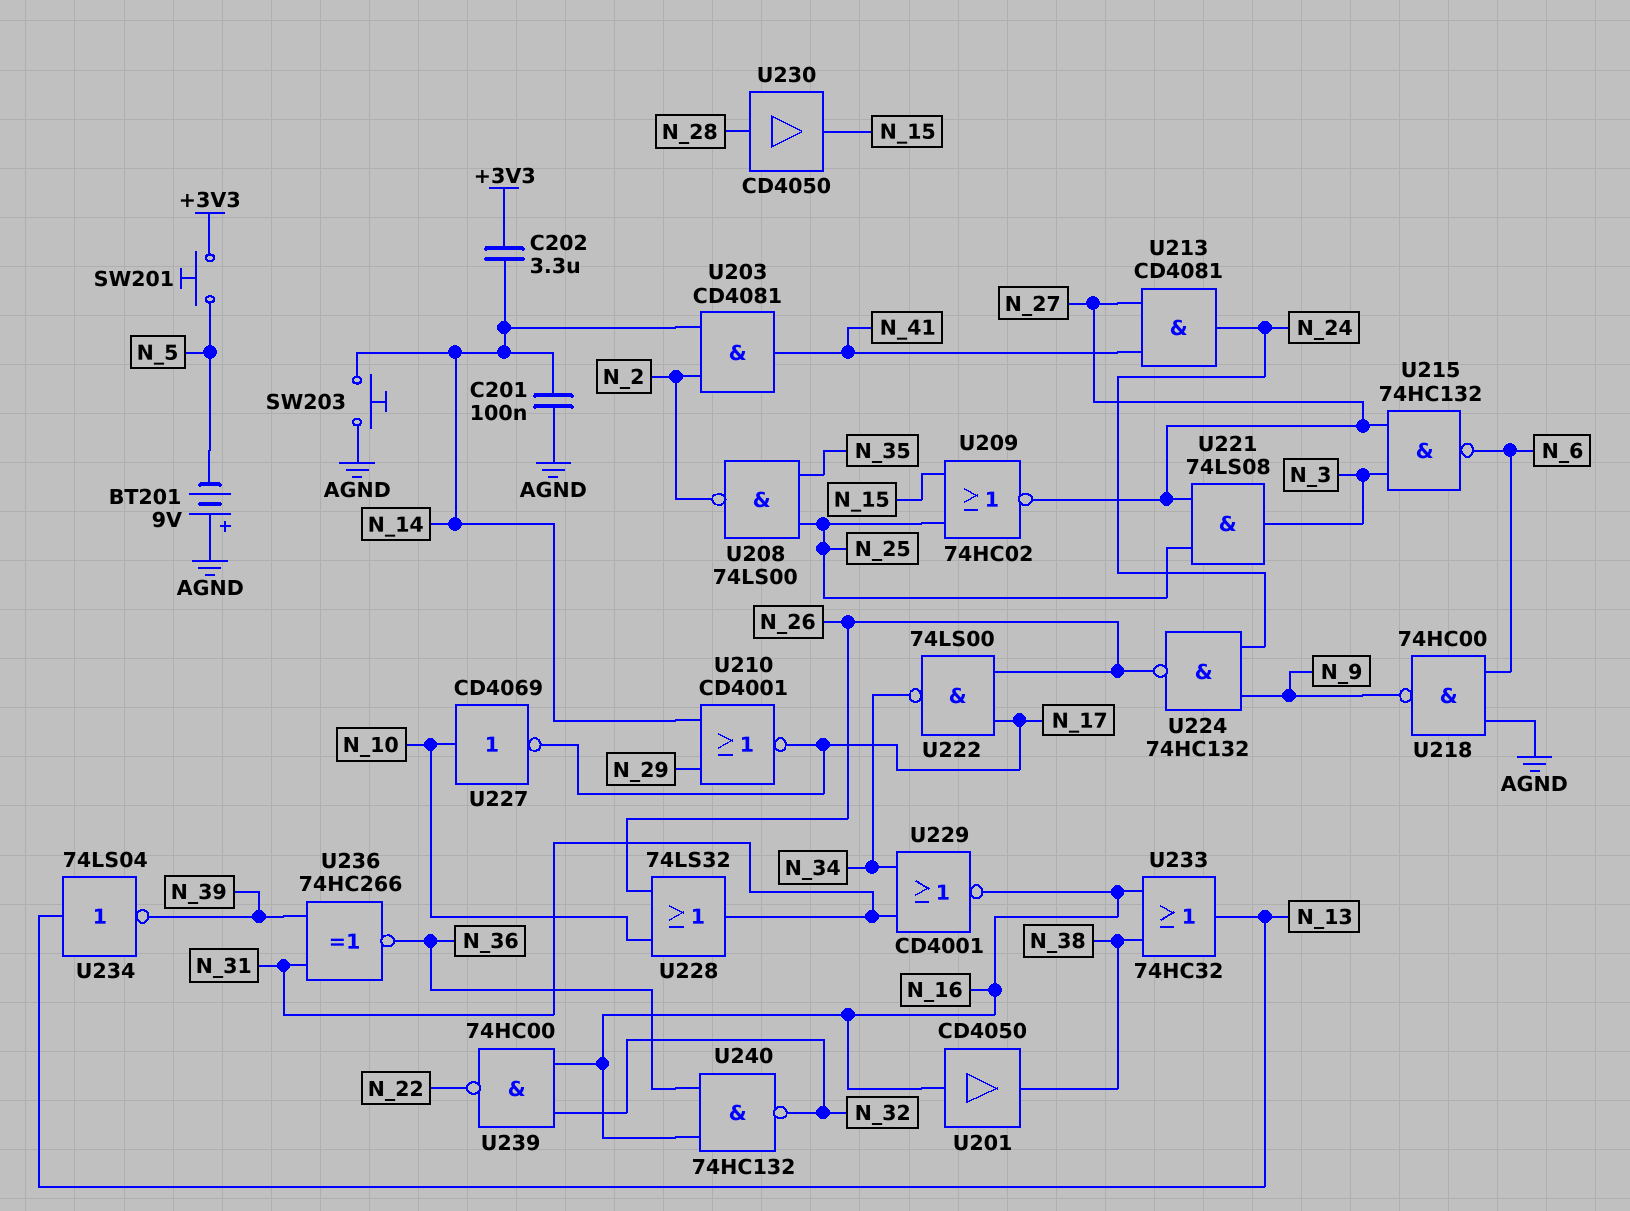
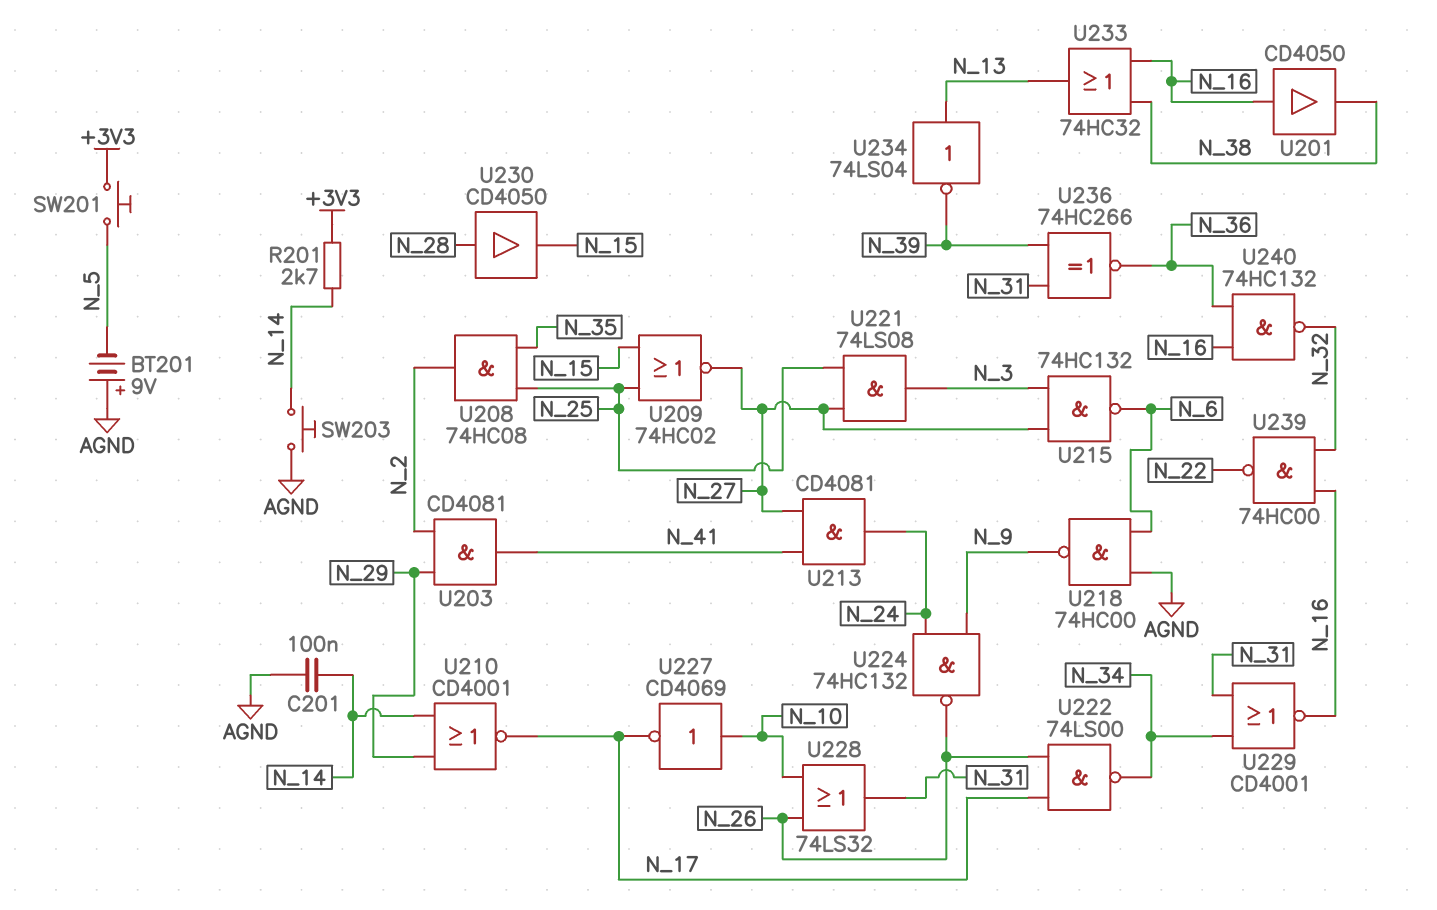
C202: 3.3uF (+3V3, N_14) -> none
R201: none -> 2.7k (+3V3, N_14)
U203: AND CD4081 (in N_2, in N_14, out N_41) -> AND CD4081 (in N_2, in N_29, out N_41)
U208: NAND 74LS00 (in N_25, in N_35, out N_2) -> AND 74HC08 (in N_25, in N_35, out N_2)

